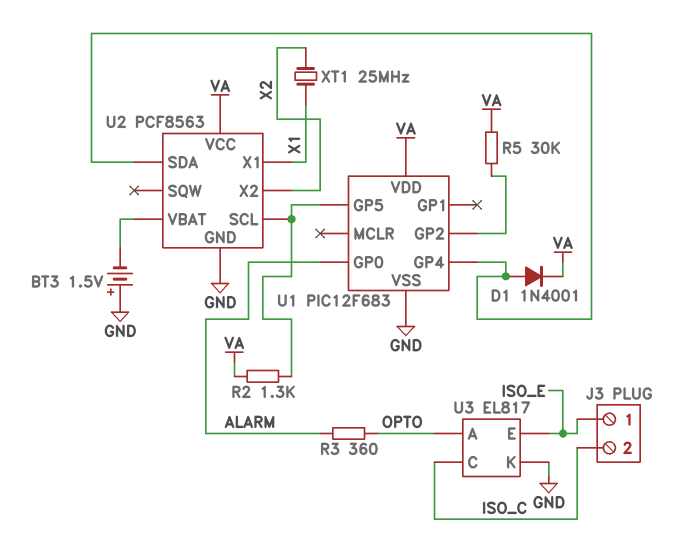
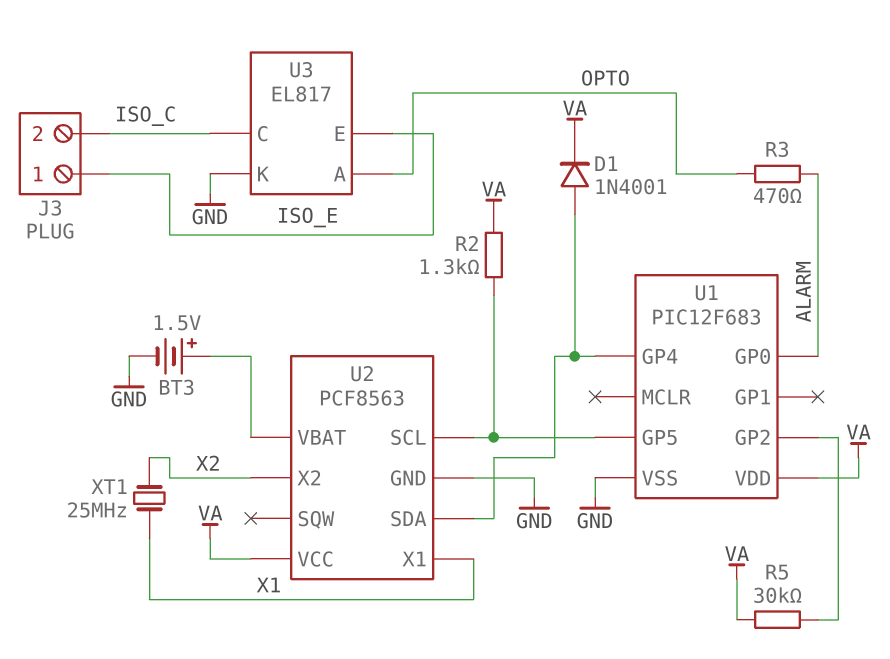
BT3: 1.5V (plus GND, minus U2/VBAT) -> 1.5V (plus U2/VBAT, minus GND)
R3: 360 (ALARM, OPTO) -> 470 (ALARM, OPTO)

